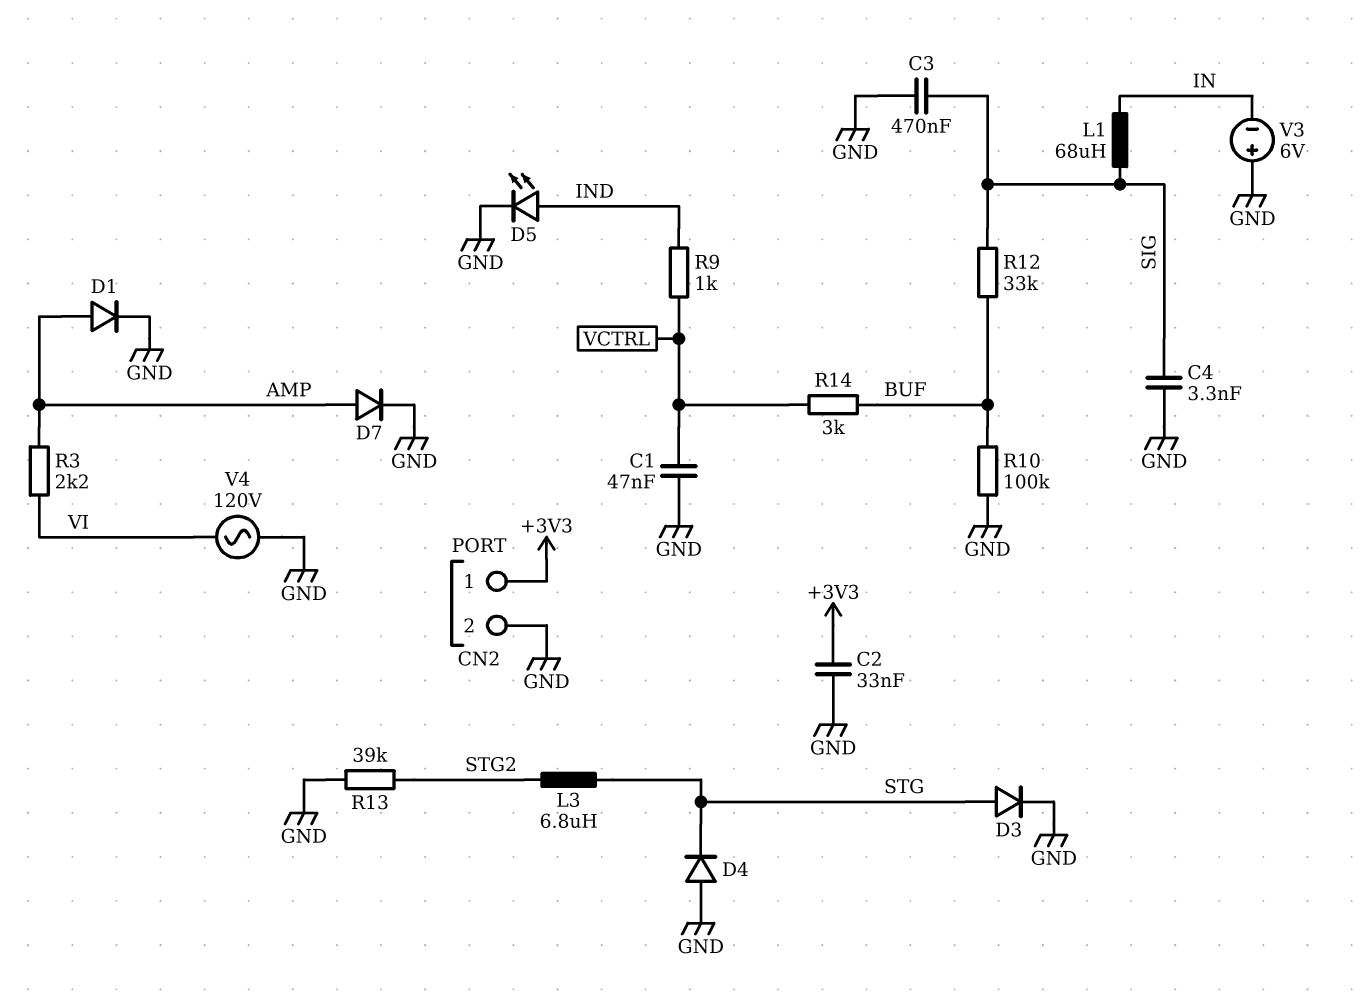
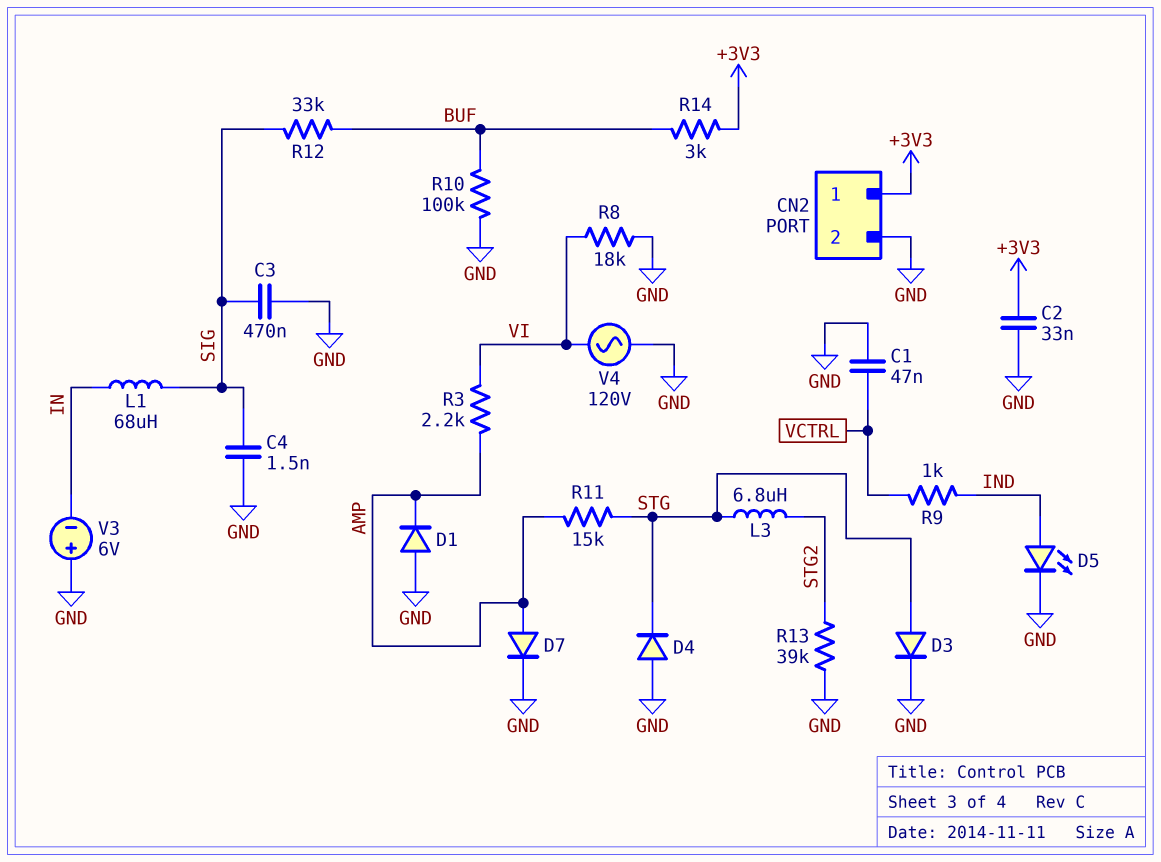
C4: 3.3nF (GND, SIG) -> 1.5nF (GND, SIG)
D1: diode (A AMP, K GND) -> diode (A GND, K AMP)
R8: none -> 18k (GND, VI)
R11: none -> 15k (AMP, STG)
R14: 3k (BUF, VCTRL) -> 3k (+3V3, BUF)

